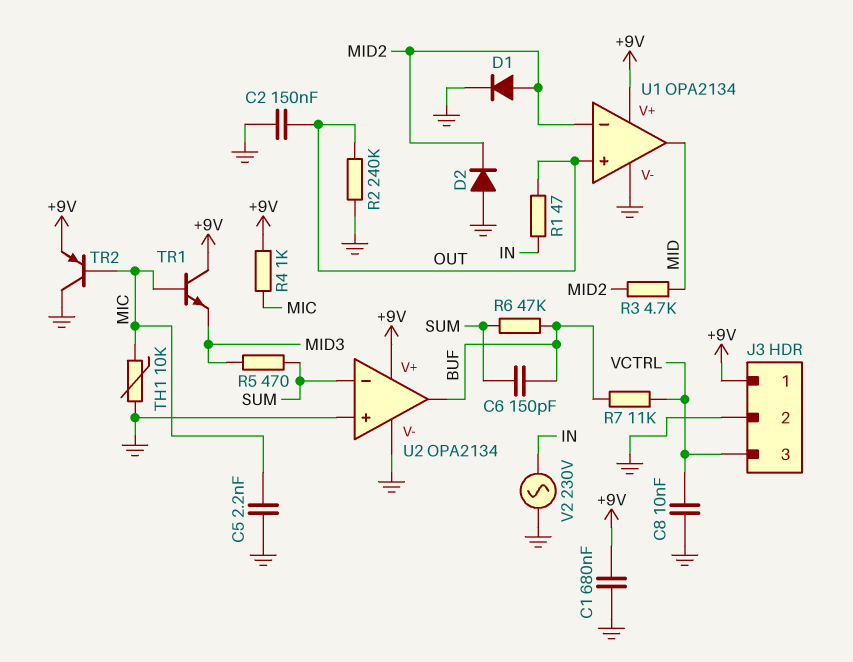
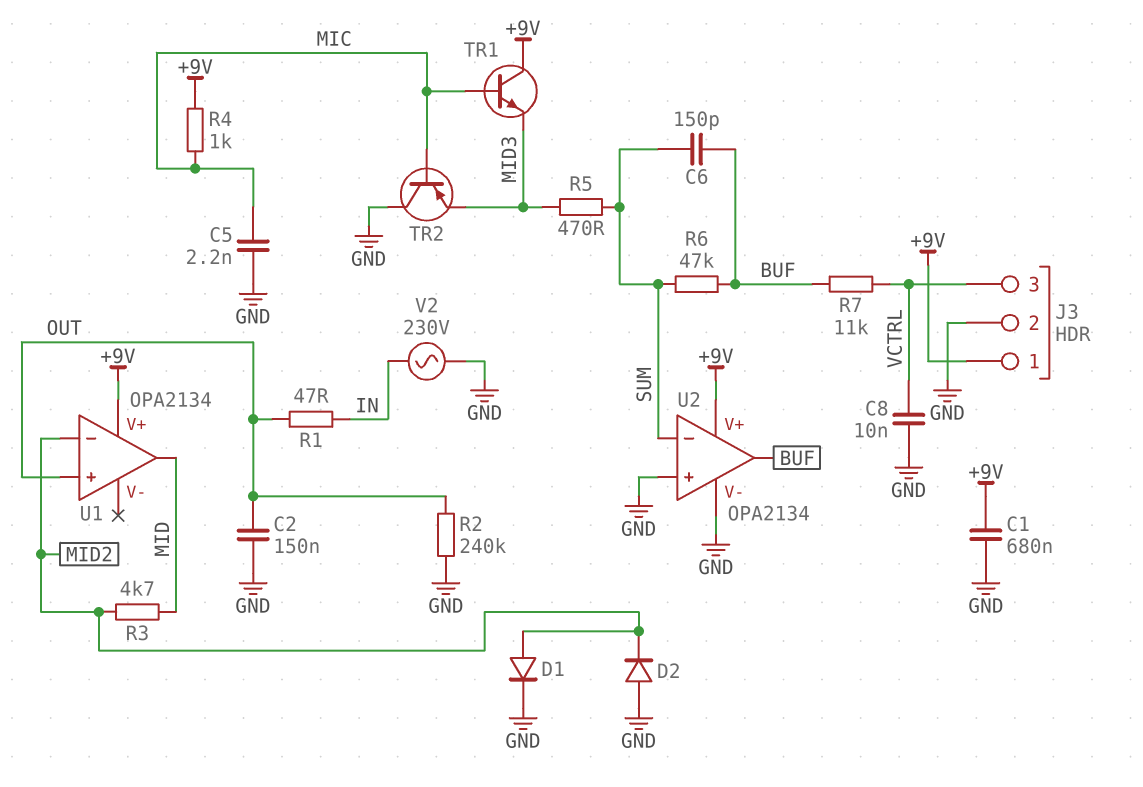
TH1: 10k (GND, MIC) -> none
TR2: PNP (B MIC, C GND, E +9V) -> PNP (B MIC, C GND, E MID3)
U1 pin V-: GND -> none

